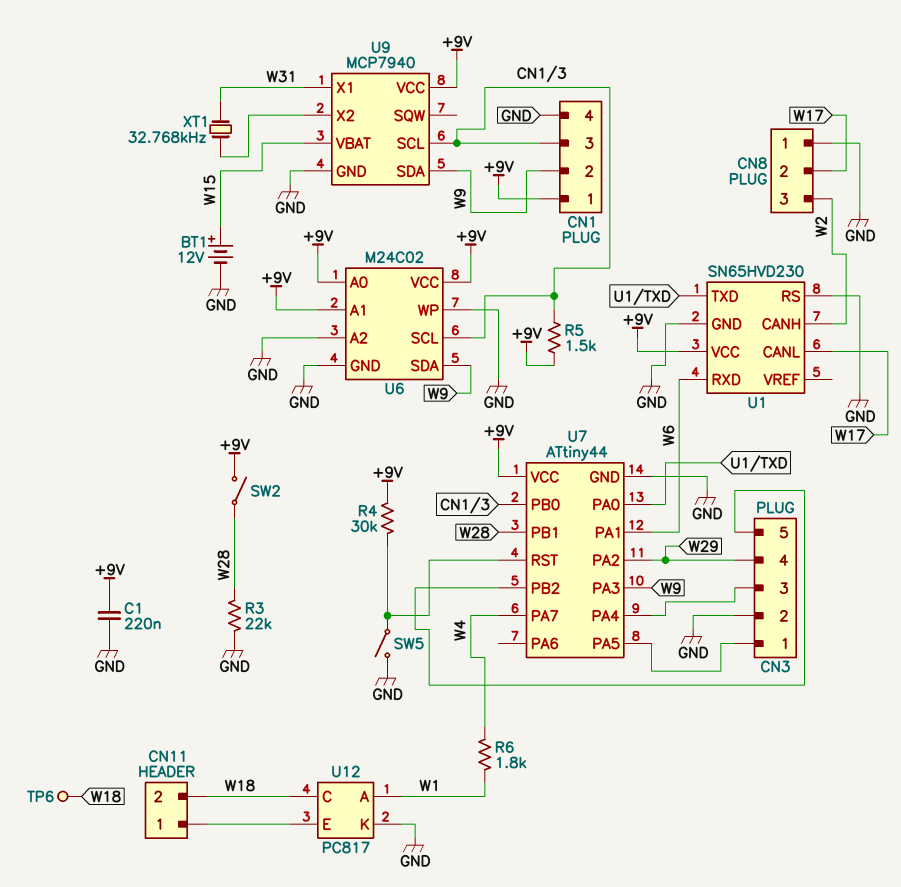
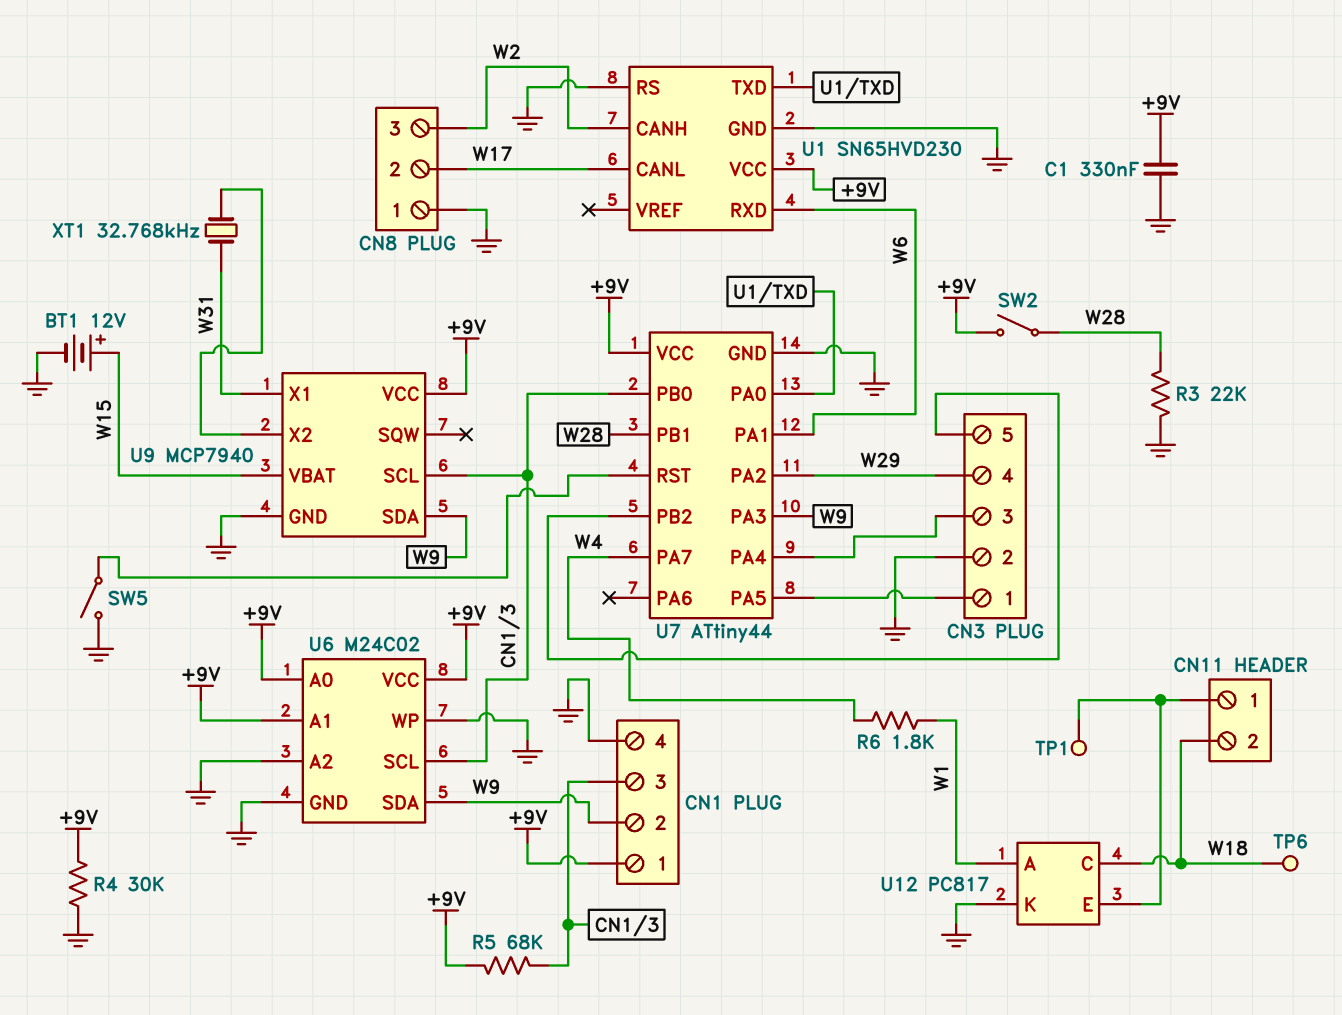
C1: 220nF (+9V, GND) -> 330nF (+9V, GND)
R4: 30k (+9V, U7/RST) -> 30k (+9V, GND)
R5: 1.5k (+9V, CN1/3) -> 68k (+9V, CN1/3)
TP1: none -> test point (CN11/1)

